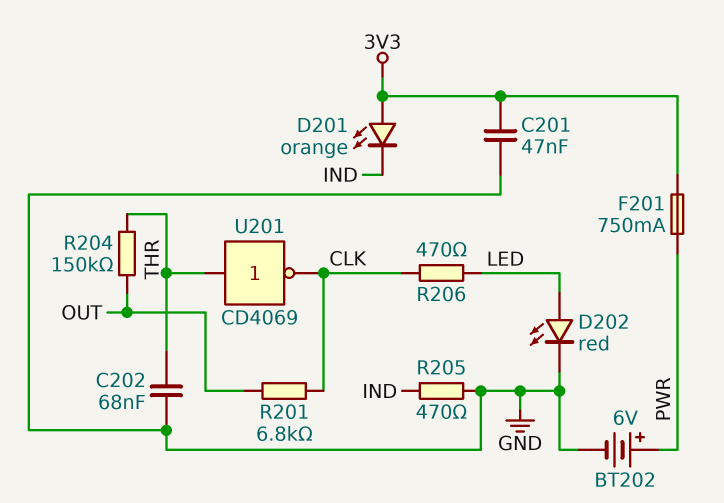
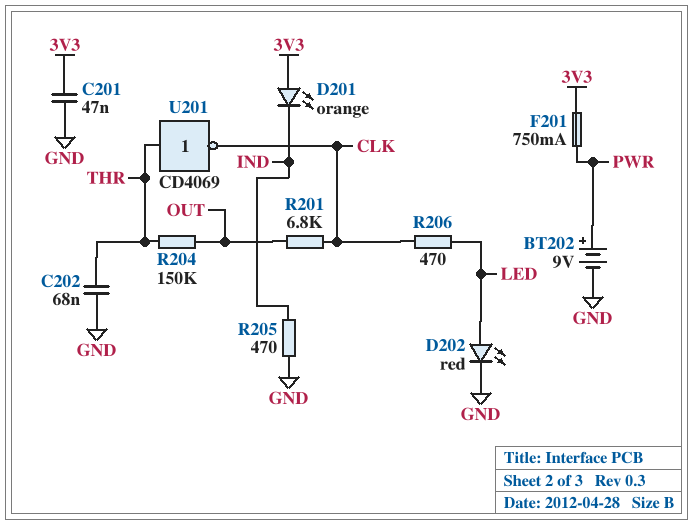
BT202: 6V (plus PWR, minus GND) -> 9V (plus PWR, minus GND)

